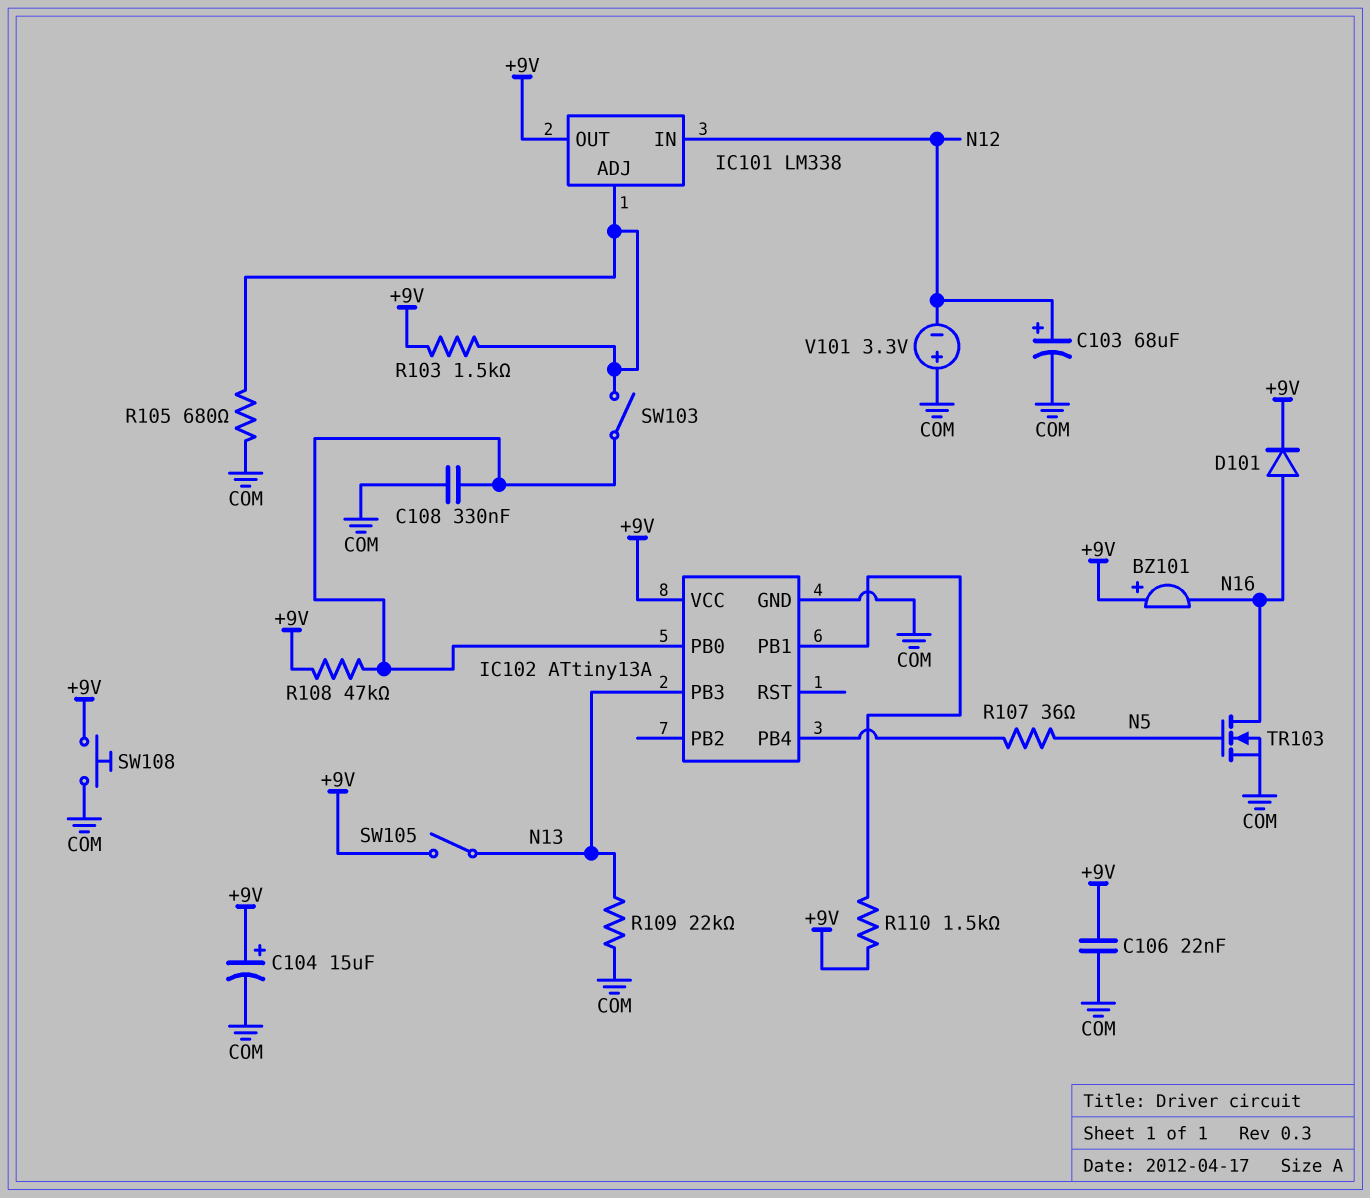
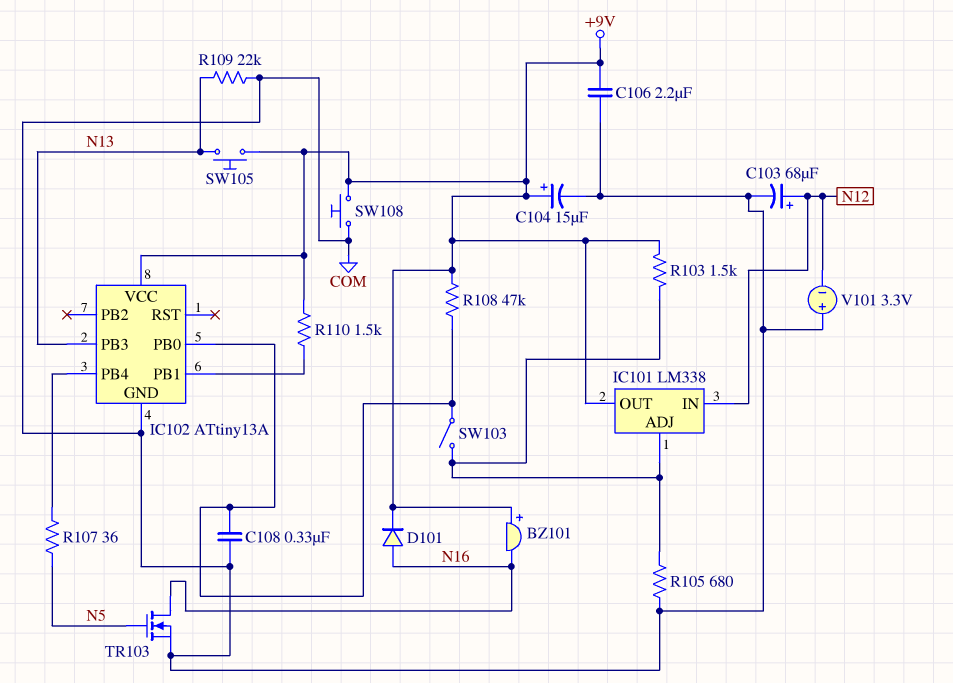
C106: 22nF (+9V, COM) -> 2.2uF (+9V, COM)
SW105: switch (+9V, N13) -> button (+9V, N13)

